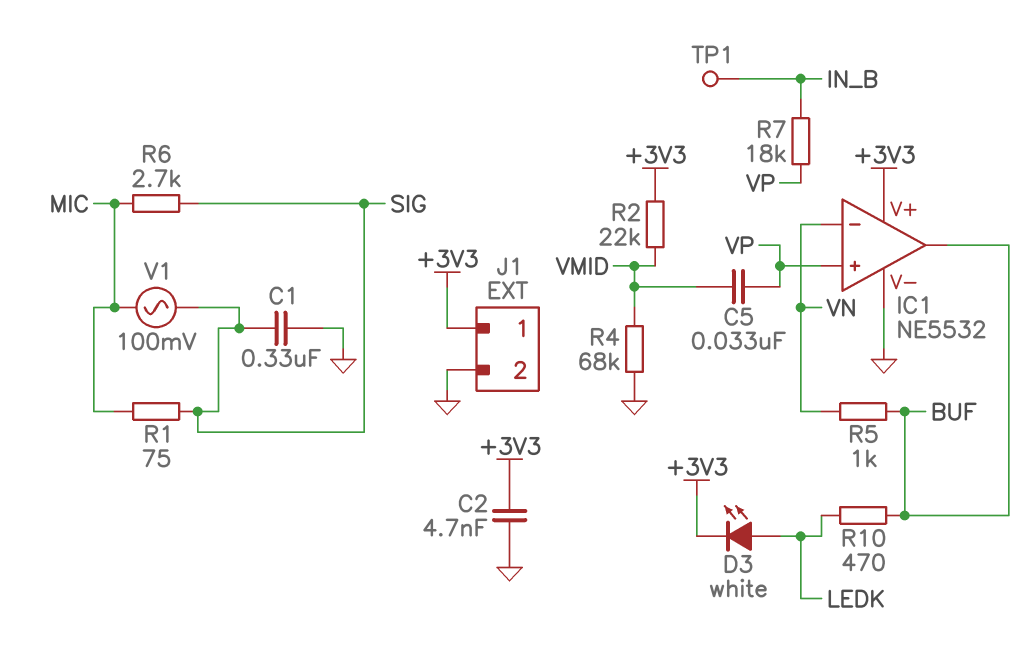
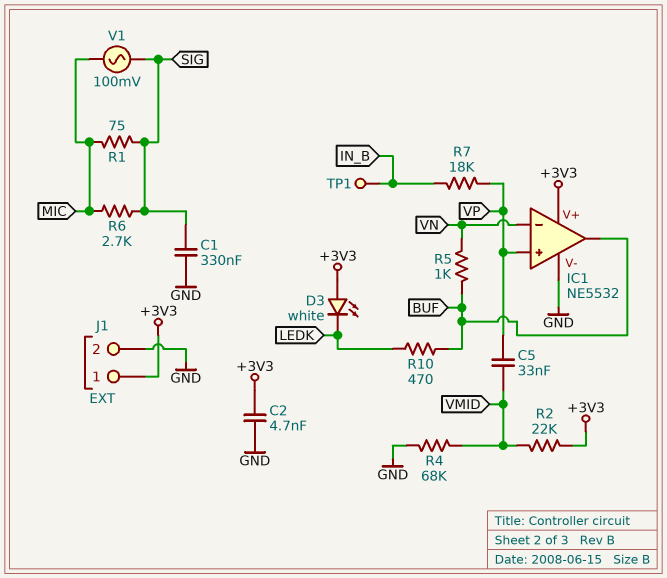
D3: LED white (A LEDK, K +3V3) -> LED white (A +3V3, K LEDK)

